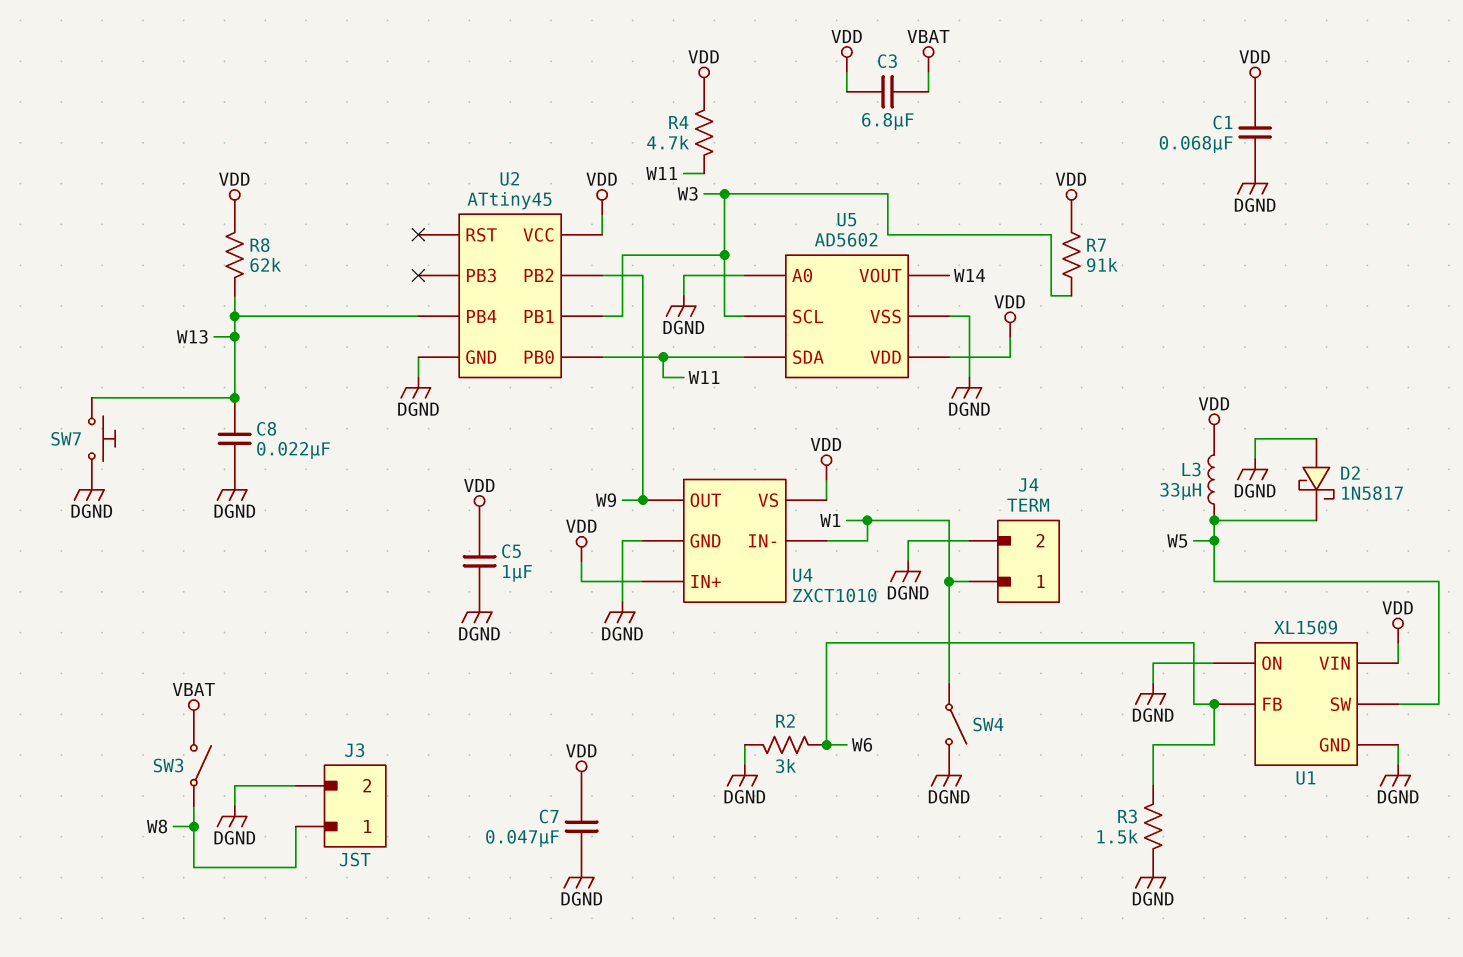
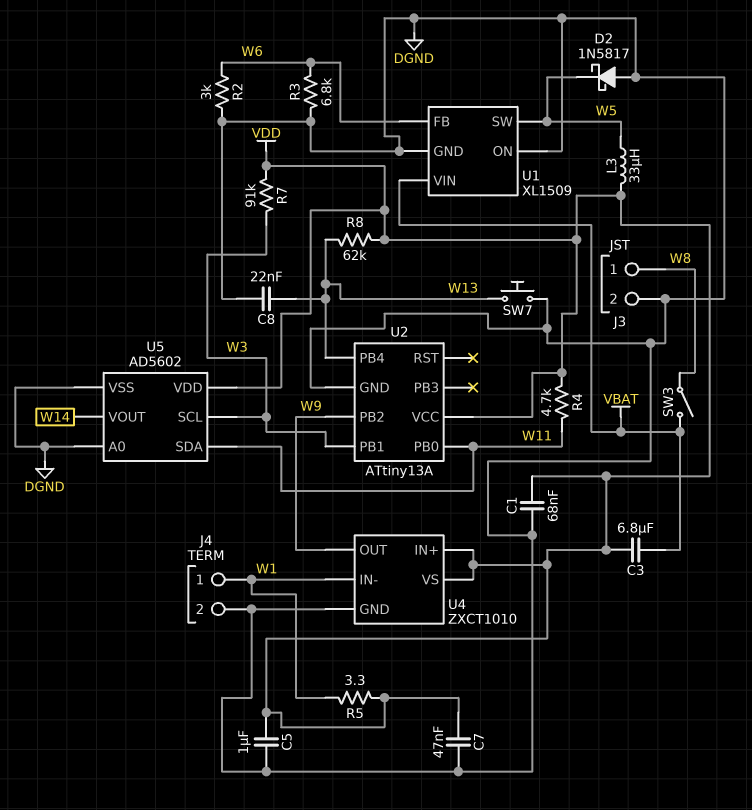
R3: 1.5k (DGND, W6) -> 6.8k (DGND, W6)
R5: none -> 3.3 (VDD, W1)
SW4: switch (DGND, W1) -> none
U1 pin VIN: VDD -> VBAT
U2: ATtiny45 -> ATtiny13A

